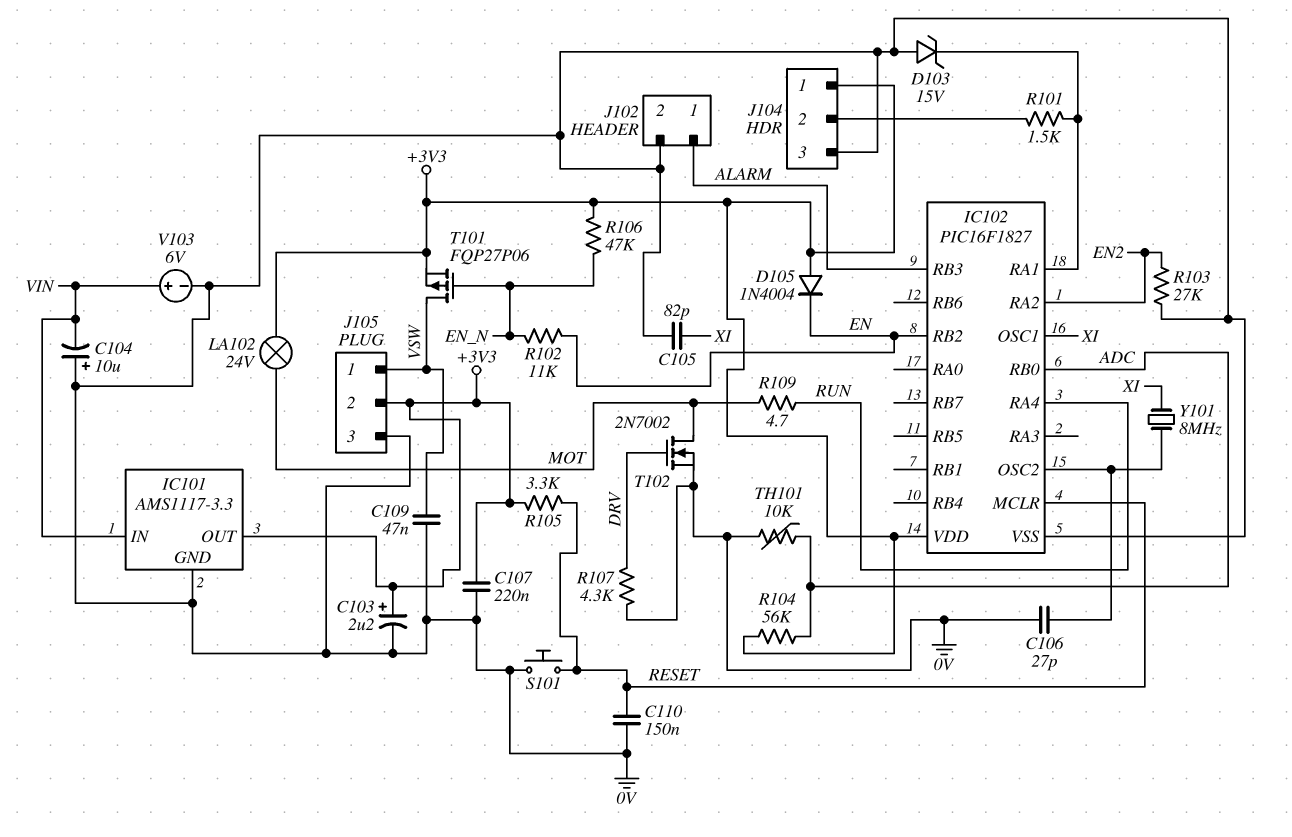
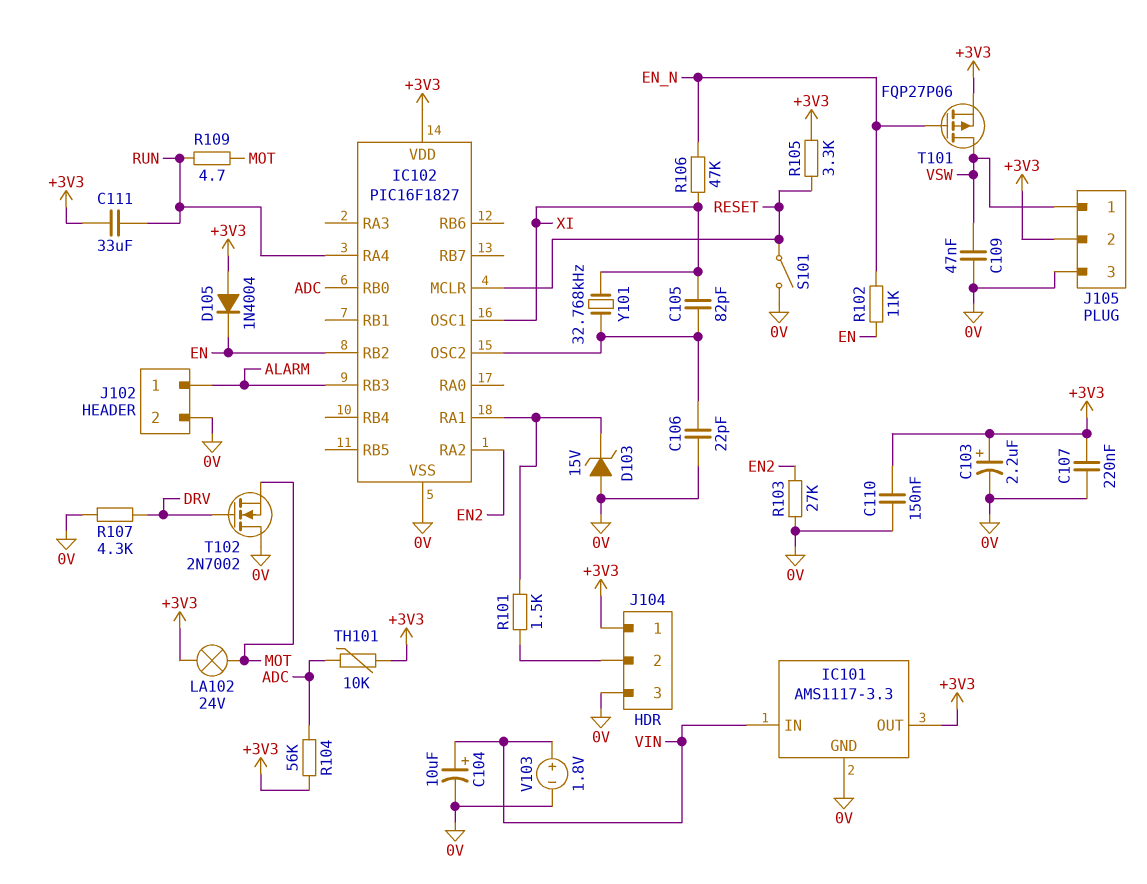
C104: 10uF (plus 0V, minus VIN) -> 10uF (plus VIN, minus 0V)
C105: 82pF (0V, XI) -> 82pF (IC102/OSC2, XI)
C106: 27pF (0V, IC102/OSC2) -> 22pF (0V, IC102/OSC2)
C110: 150nF (0V, RESET) -> 150nF (+3V3, 0V)
C111: none -> 33uF (+3V3, RUN)
R106: 47k (+3V3, EN_N) -> 47k (EN_N, XI)
S101: button (0V, RESET) -> switch (0V, RESET)
T102: NMOS 2N7002 (G DRV, D MOT, S 0V) -> NMOS 2N7002 (G DRV, D 0V, S MOT)
TH101: 10k (0V, ADC) -> 10k (+3V3, ADC)
V103: 6V (plus VIN, minus 0V) -> 1.8V (plus VIN, minus 0V)
Y101: 8MHz (IC102/OSC2, XI) -> 32.768kHz (IC102/OSC2, XI)

